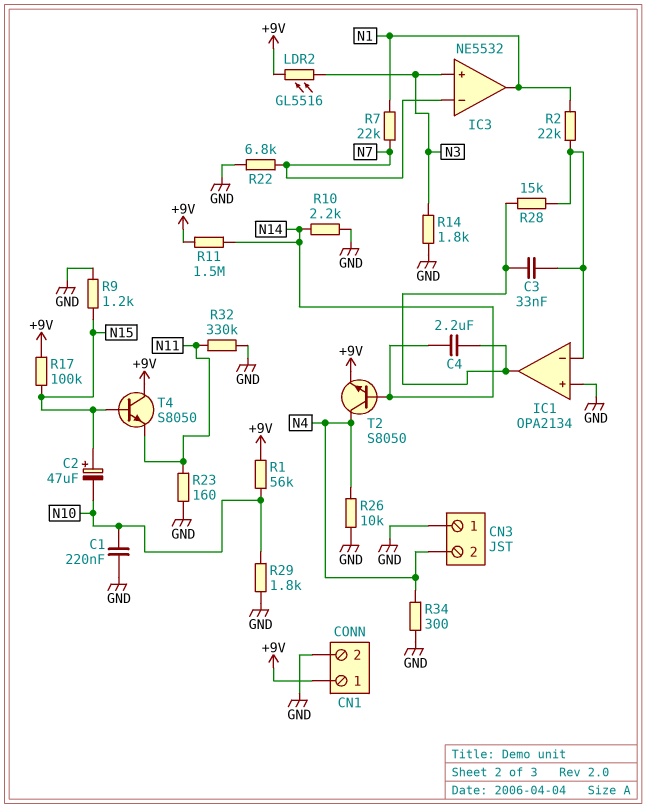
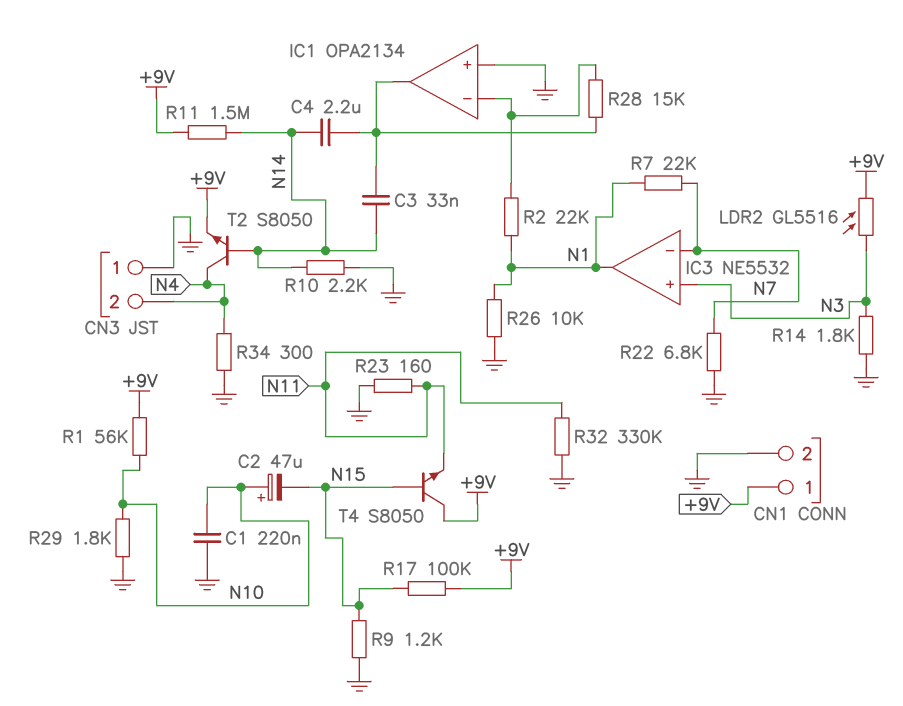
C2: 47uF (plus N15, minus N10) -> 47uF (plus N10, minus N15)
C3: 33nF (IC1/in-, IC1/out) -> 33nF (IC1/out, N14)
R26: 10k (GND, N4) -> 10k (GND, N1)

